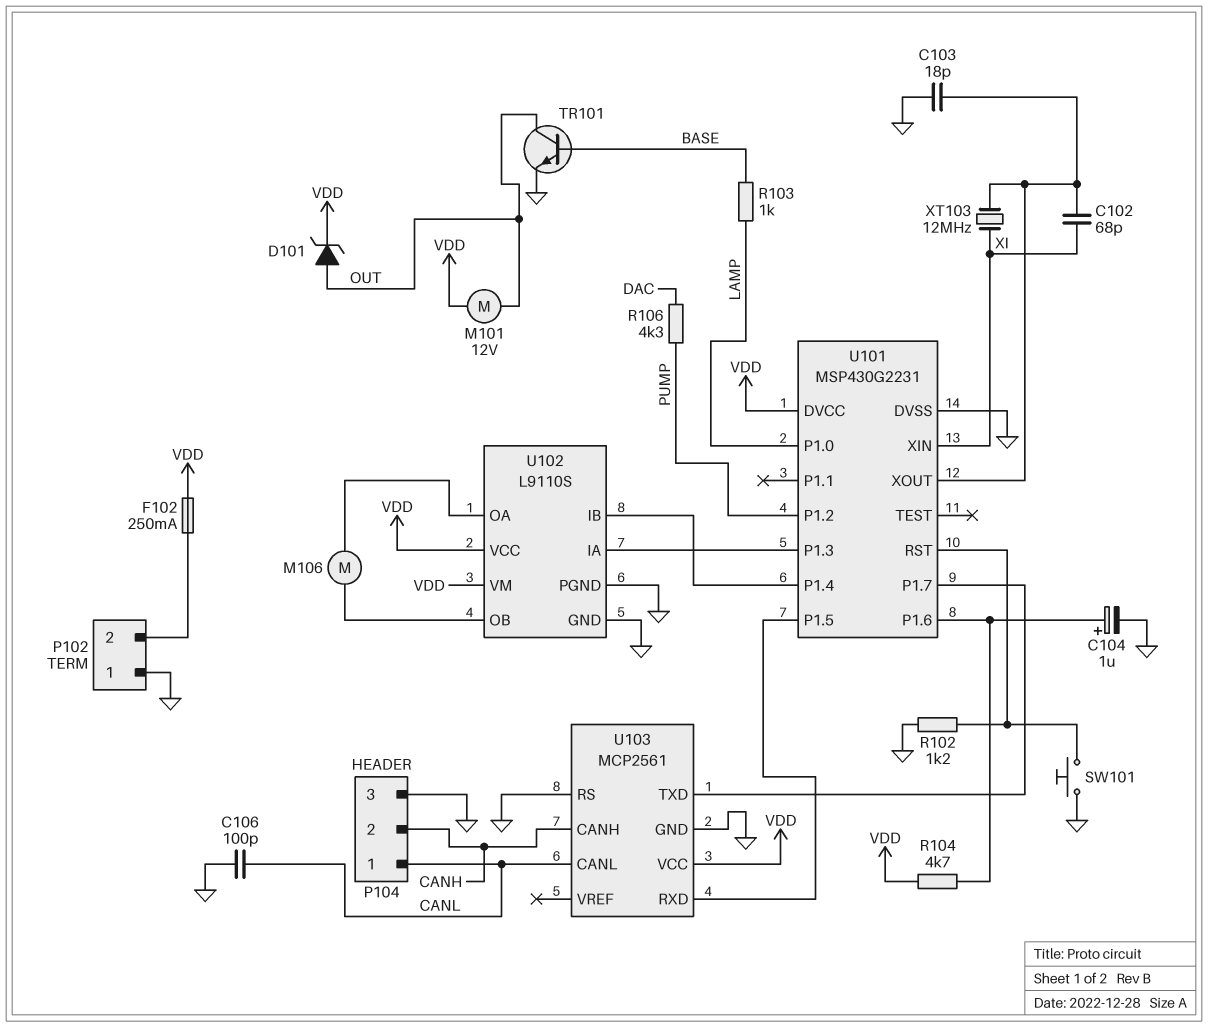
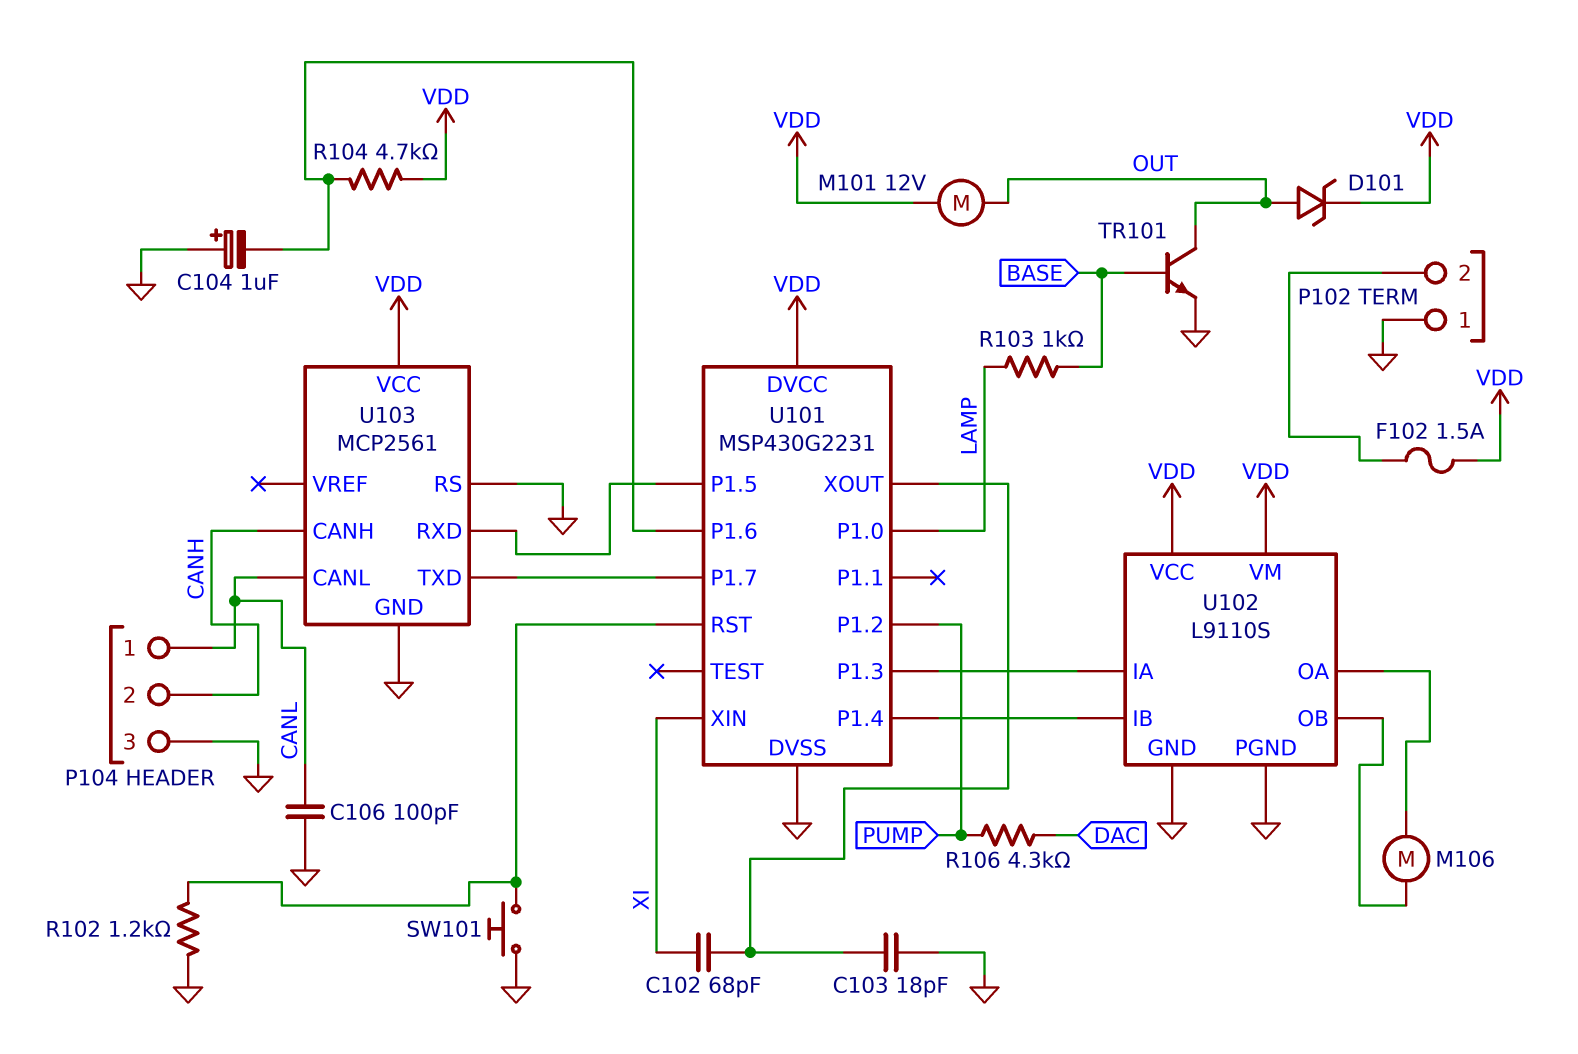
C104: 1uF (plus U101/P1.6, minus GND) -> 1uF (plus GND, minus U101/P1.6)
F102: 250mA (P102/2, VDD) -> 1.5A (P102/2, VDD)
XT103: 12MHz (U101/XOUT, XI) -> none

